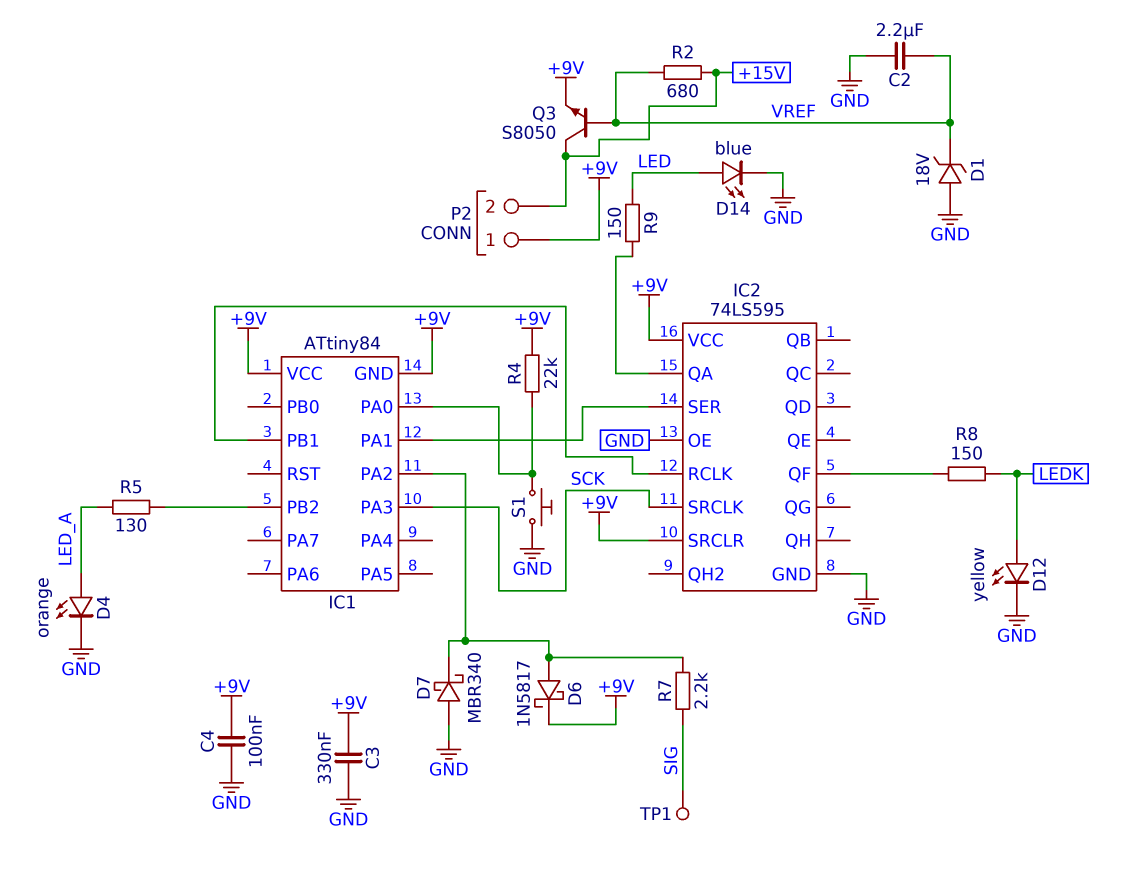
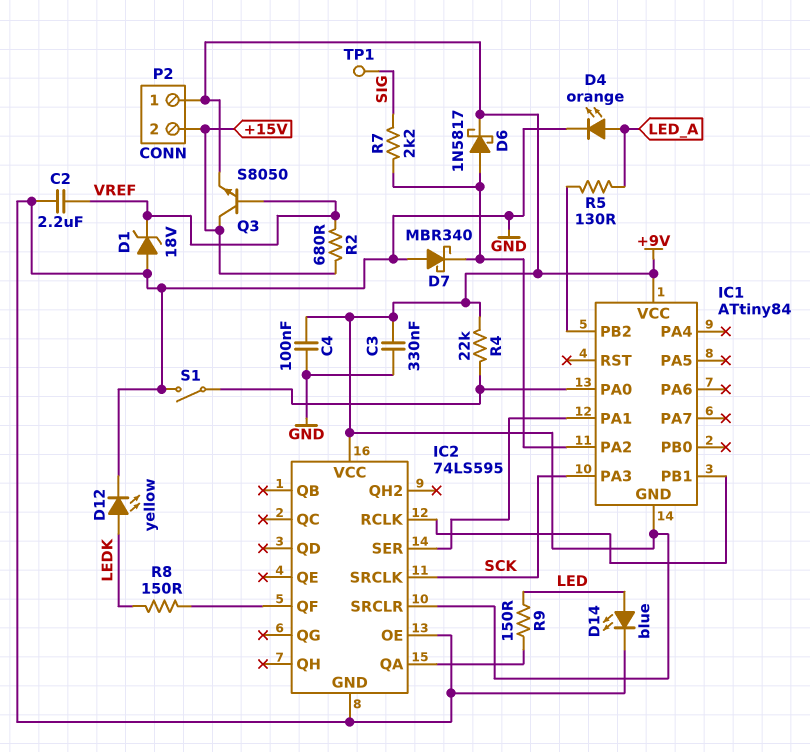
S1: button (GND, IC1/PA0) -> switch (GND, IC1/PA0)

